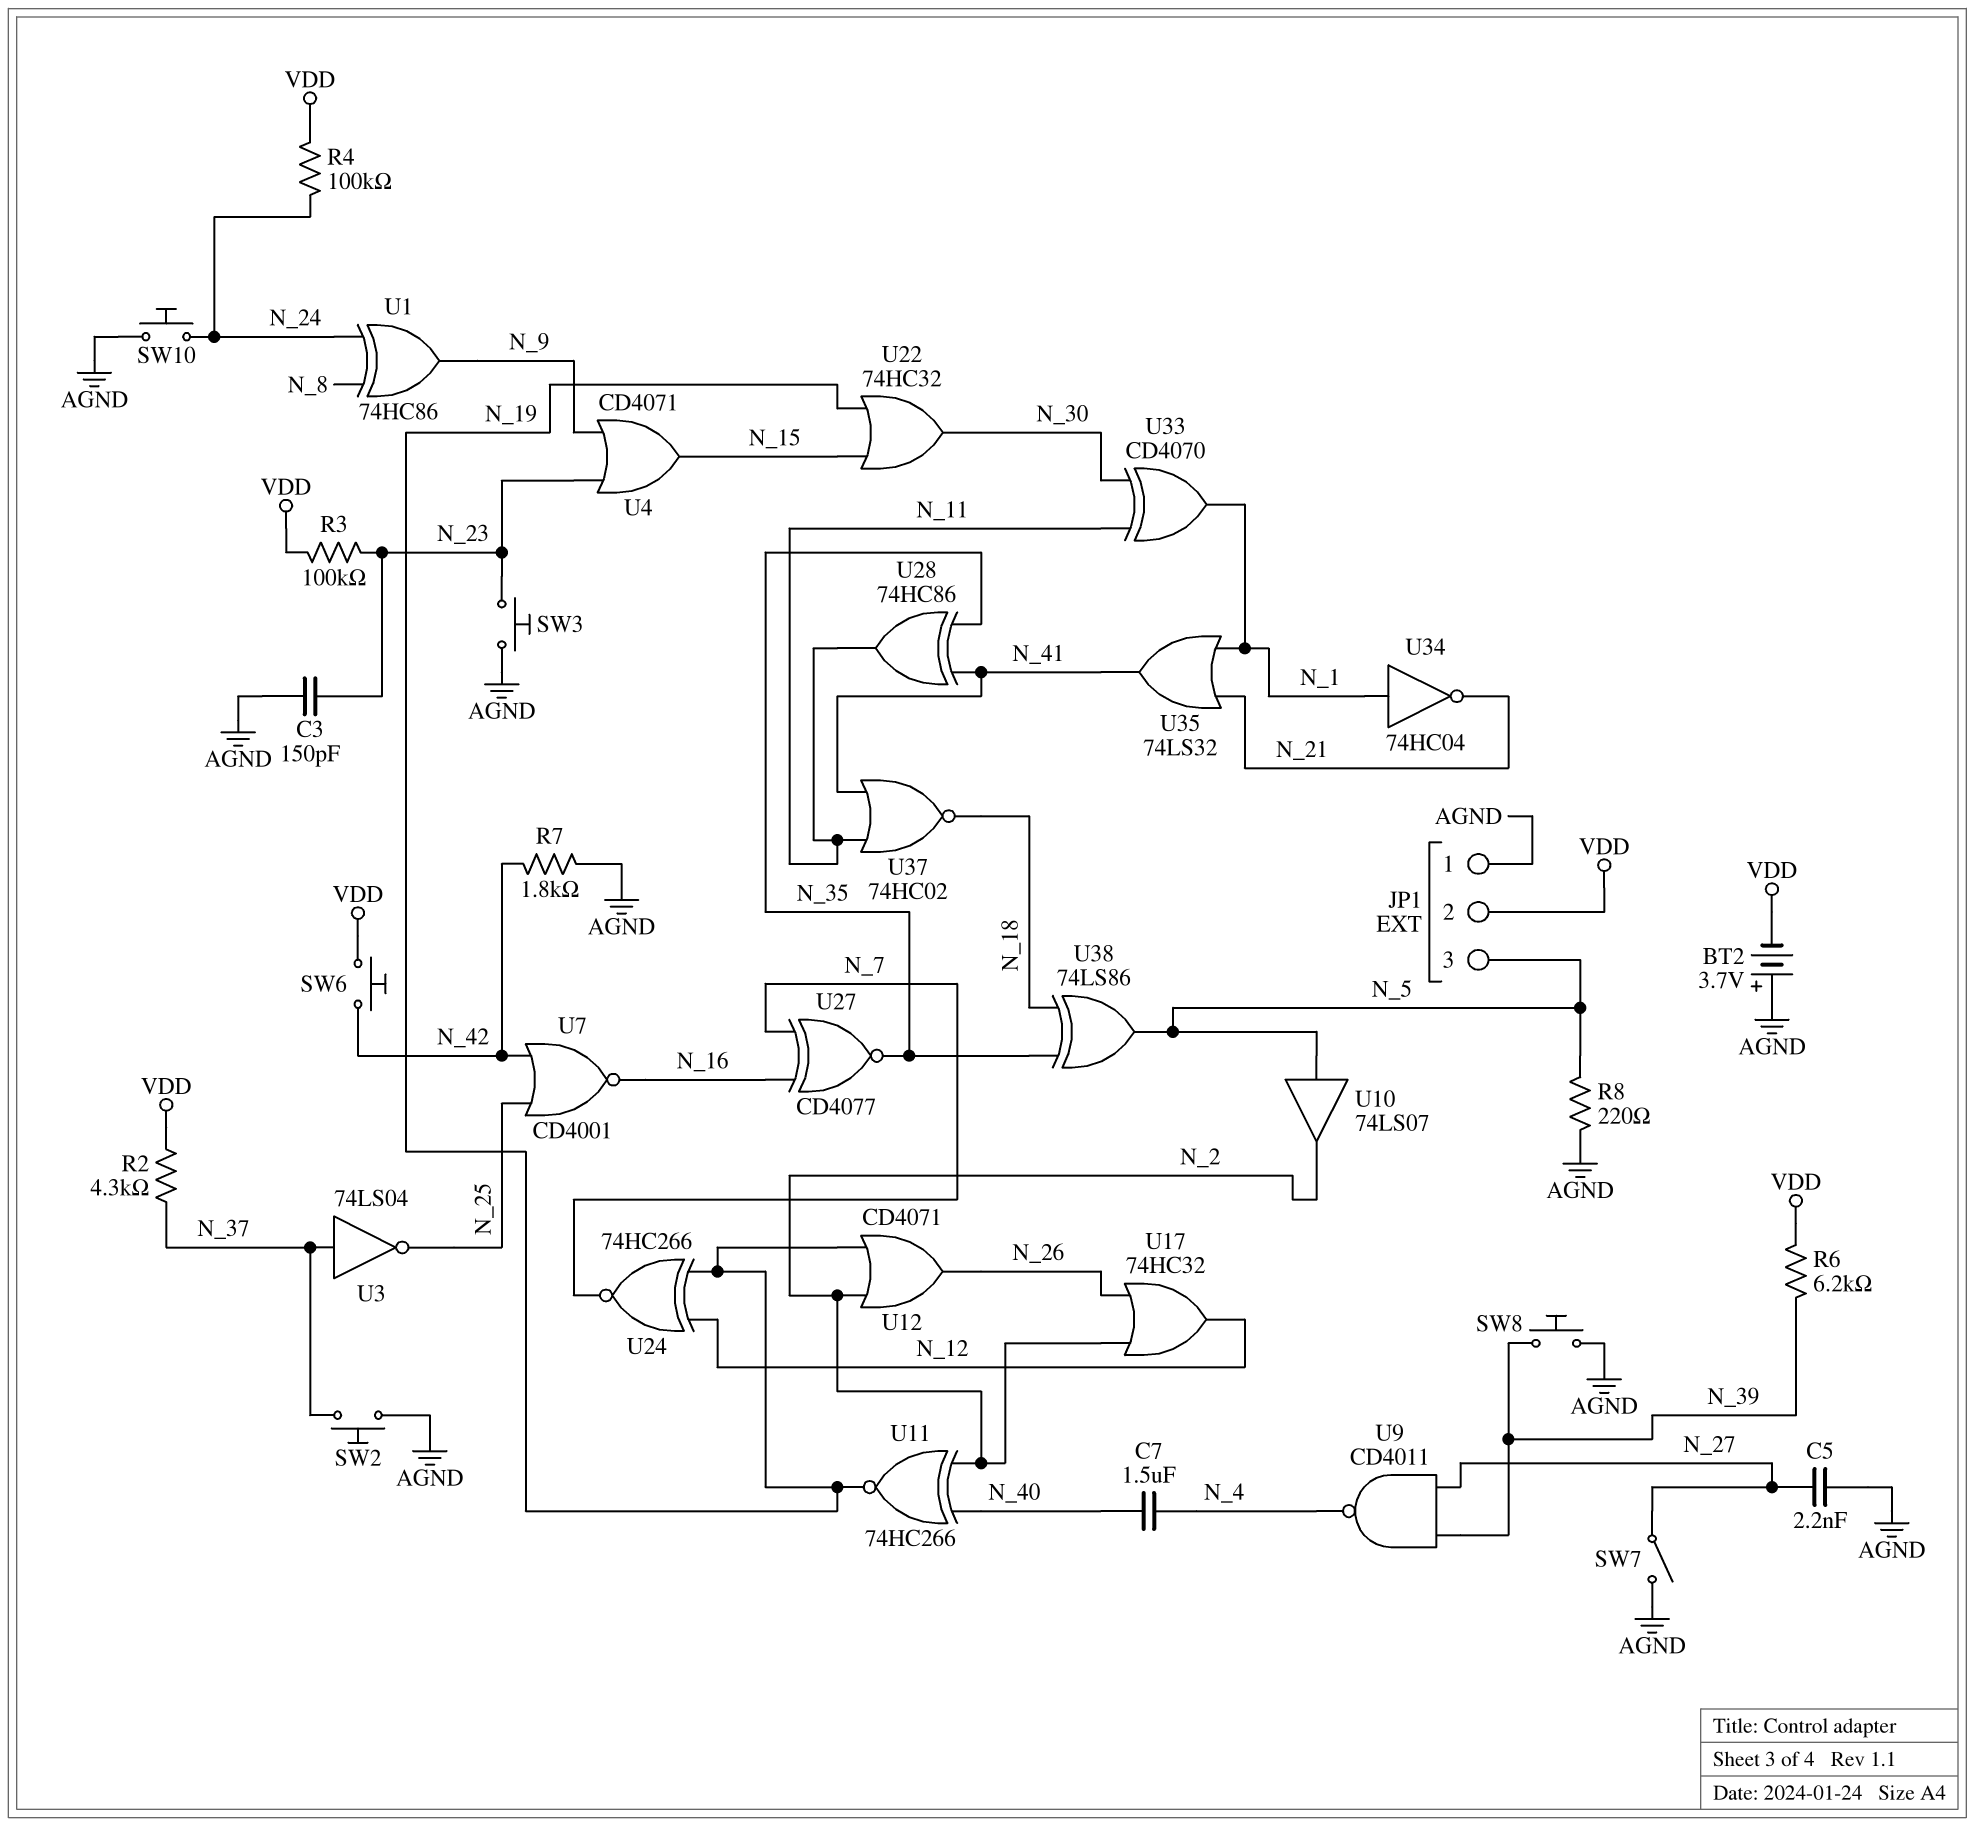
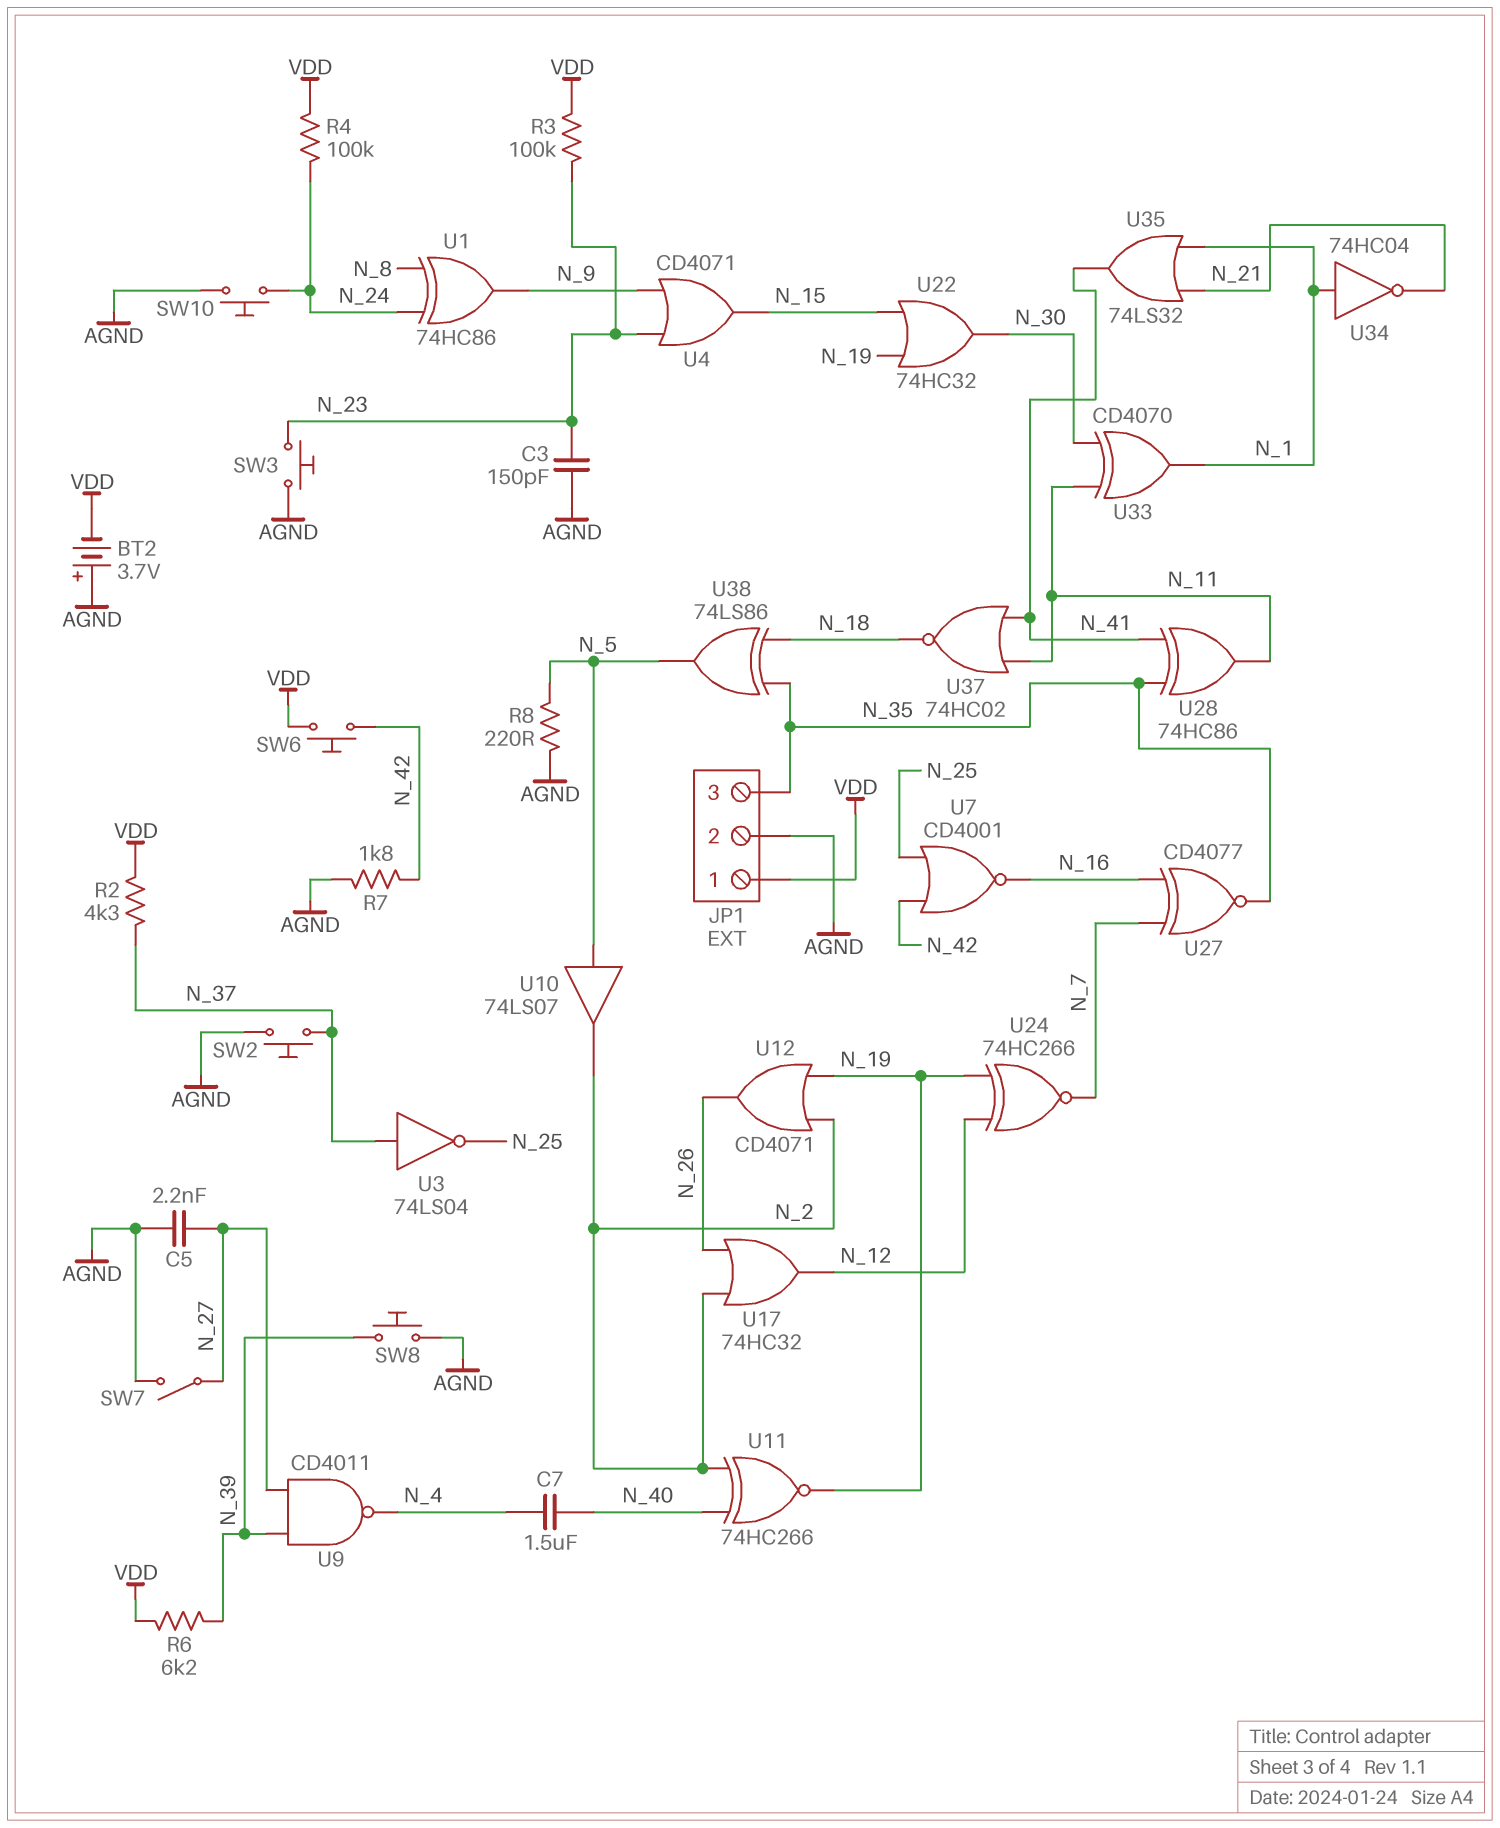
JP1 pin 1: AGND -> VDD
JP1 pin 2: VDD -> AGND
JP1 pin 3: N_5 -> N_35

